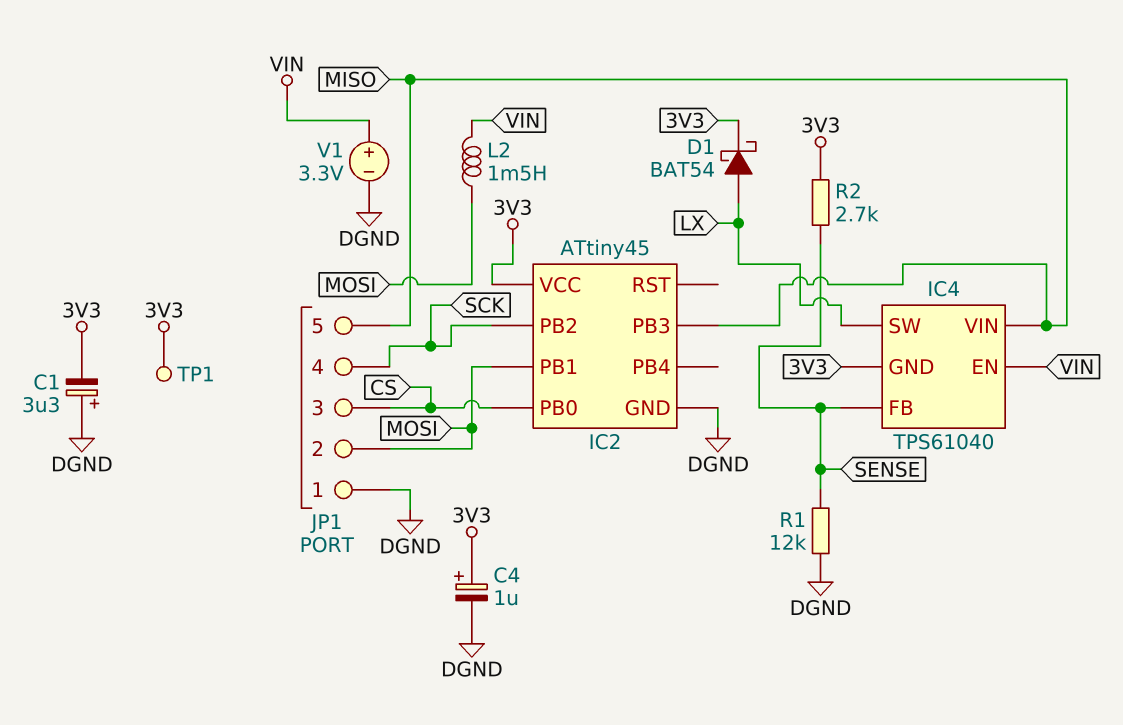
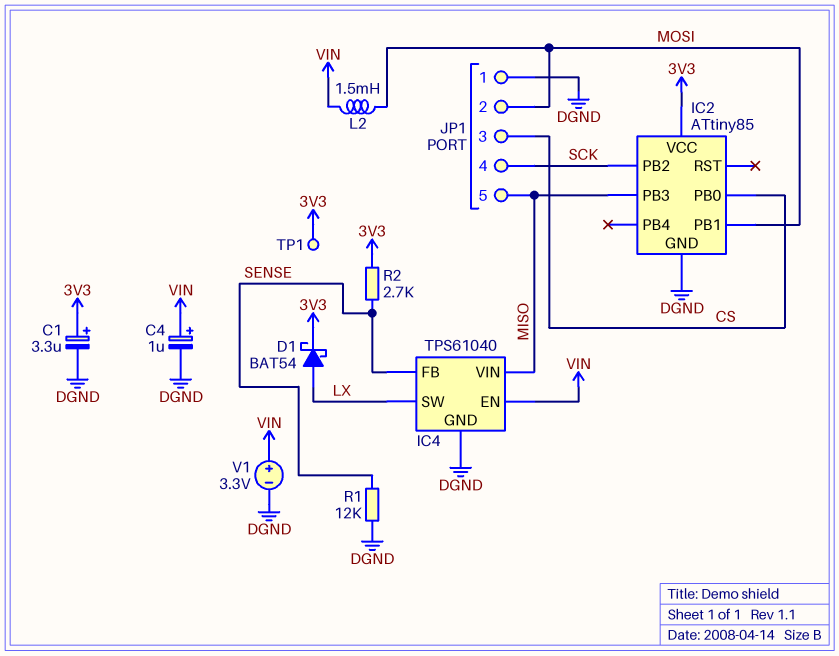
C1: 3.3uF (plus DGND, minus 3V3) -> 3.3uF (plus 3V3, minus DGND)
C4: 1uF (plus 3V3, minus DGND) -> 1uF (plus VIN, minus DGND)
IC2: ATtiny45 -> ATtiny85
IC4 pin GND: 3V3 -> DGND

